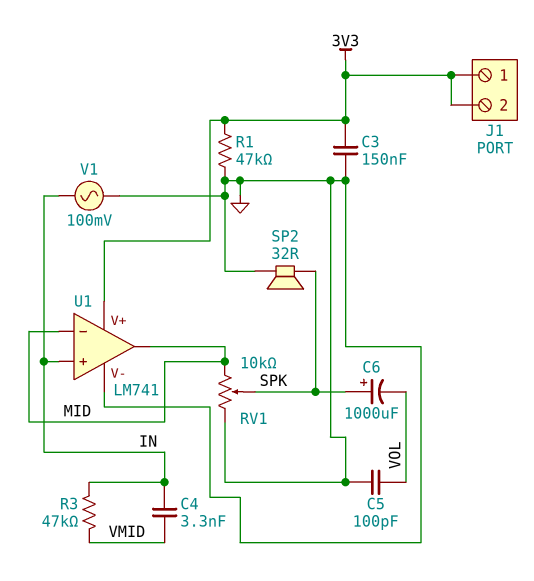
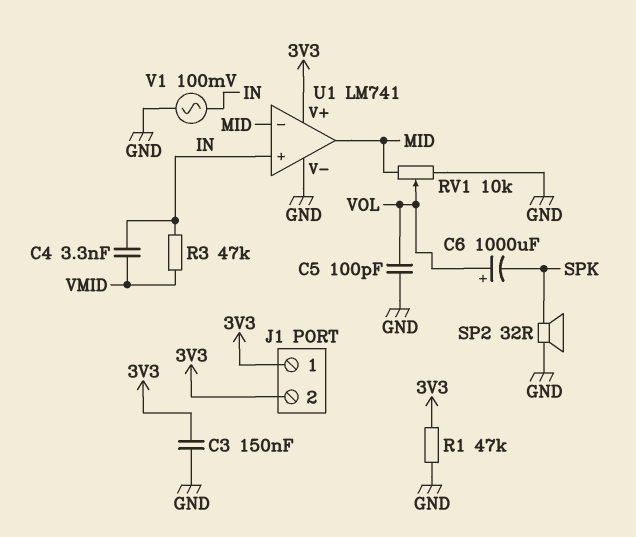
C6: 1000uF (plus SPK, minus VOL) -> 1000uF (plus VOL, minus SPK)
RV1: 10k (GND, MID, wiper SPK) -> 10k (GND, MID, wiper VOL)

